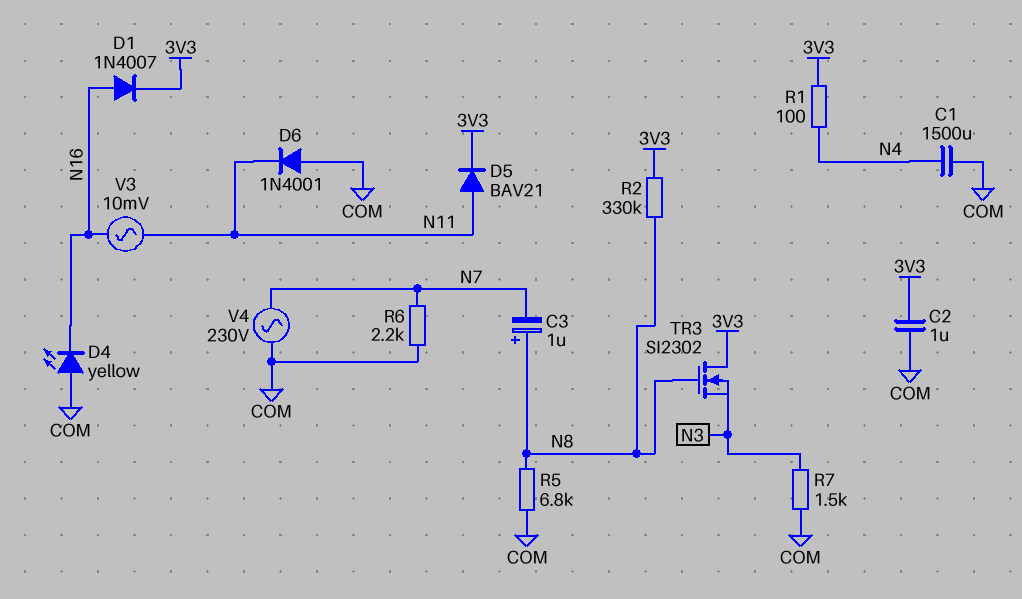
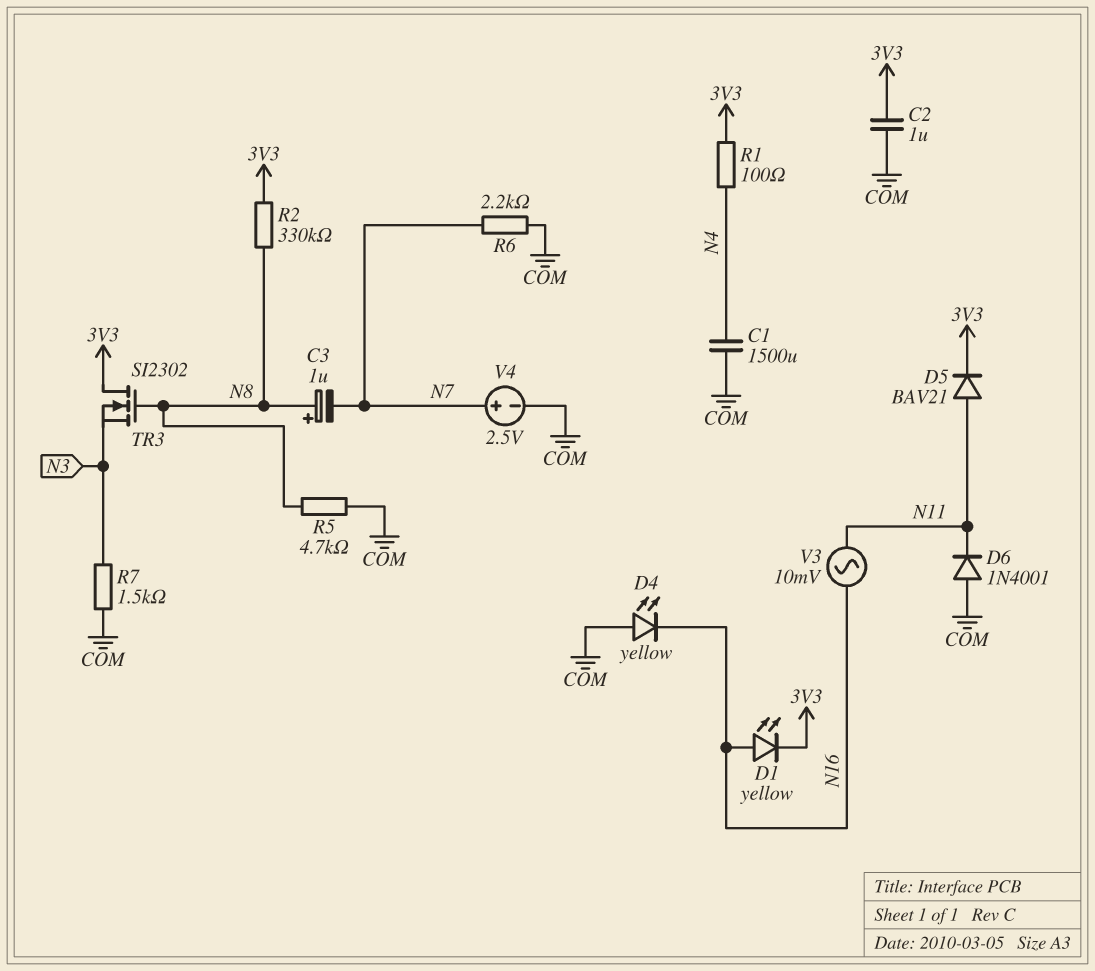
D1: diode 1N4007 (A N16, K 3V3) -> LED yellow (A N16, K 3V3)
R5: 6.8k (COM, N8) -> 4.7k (COM, N8)
V4: AC 230V (COM, N7) -> 2.5V (plus N7, minus COM)

